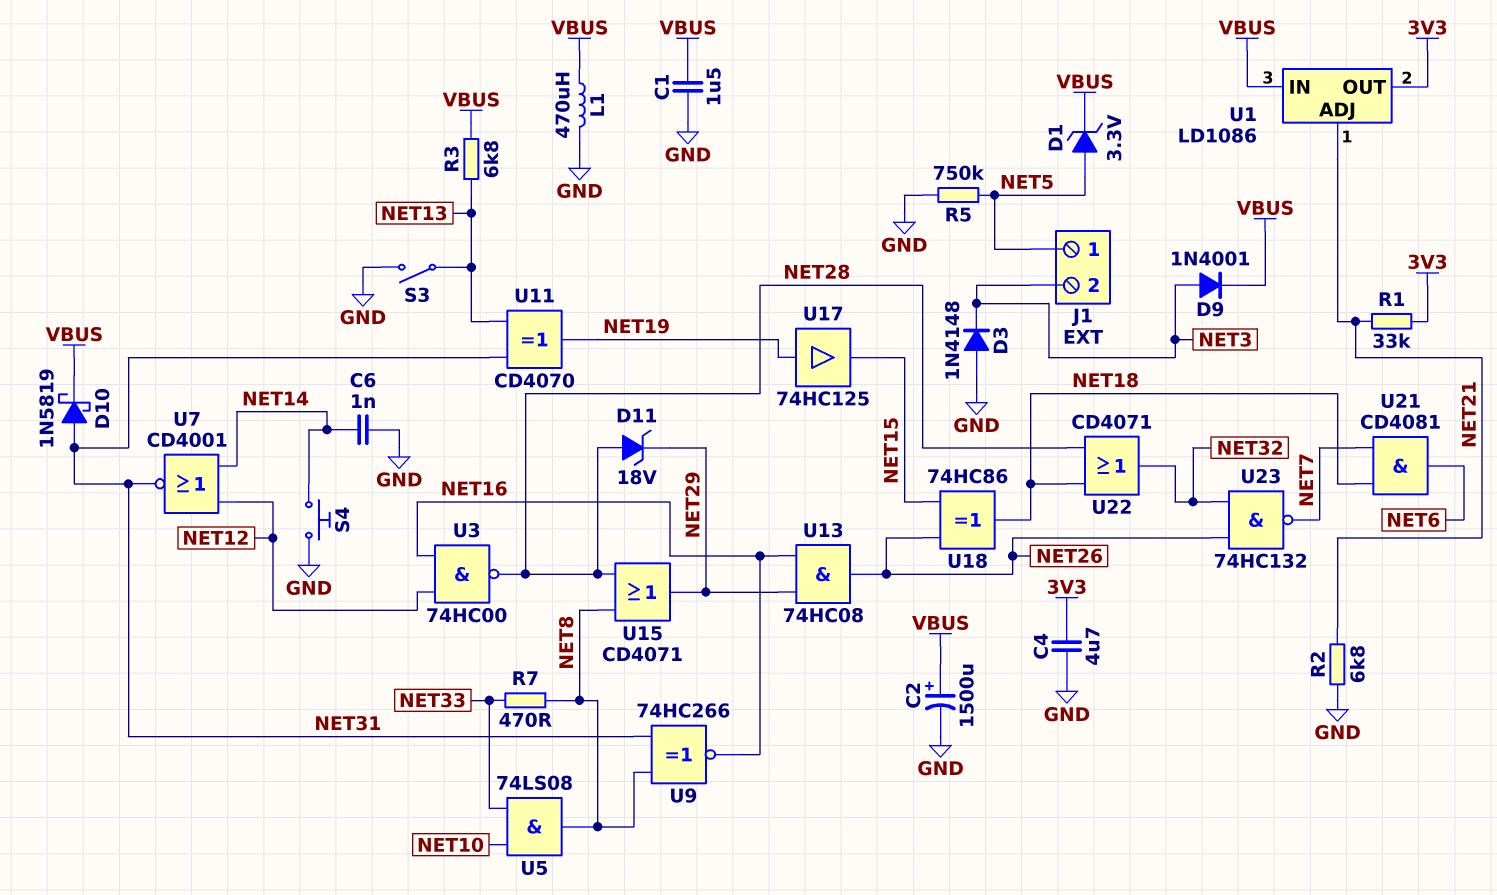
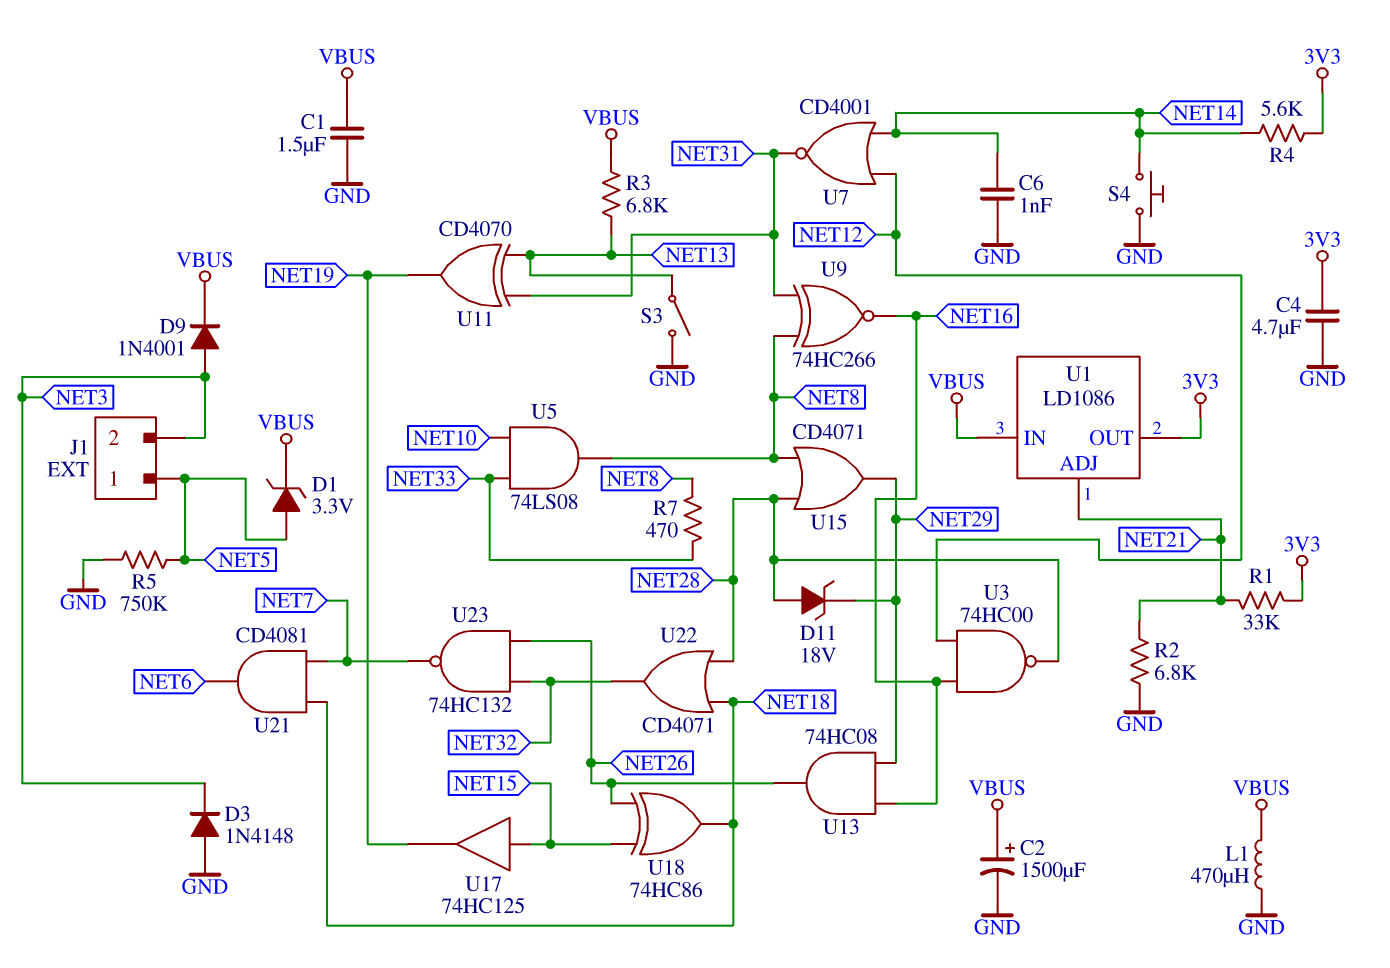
D10: schottky 1N5819 (A NET31, K VBUS) -> none
R4: none -> 5.6k (3V3, NET14)
U17: buffer 74HC125 (in NET19, out NET15) -> buffer 74HC125 (in NET15, out NET19)

